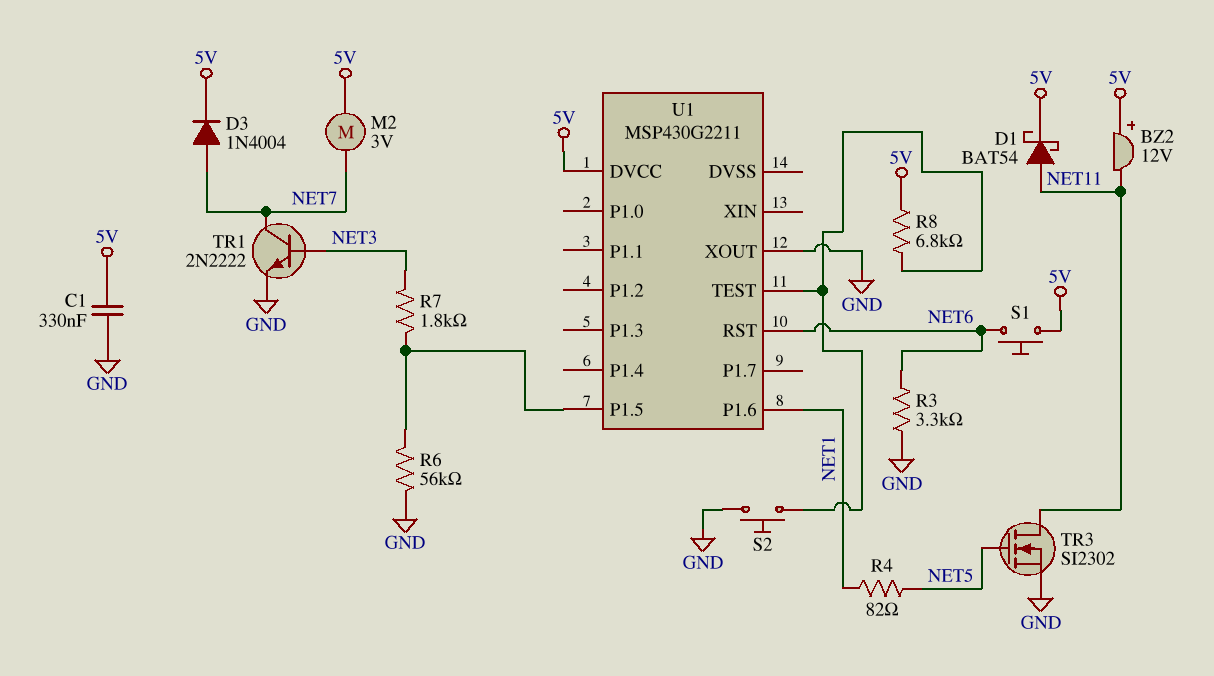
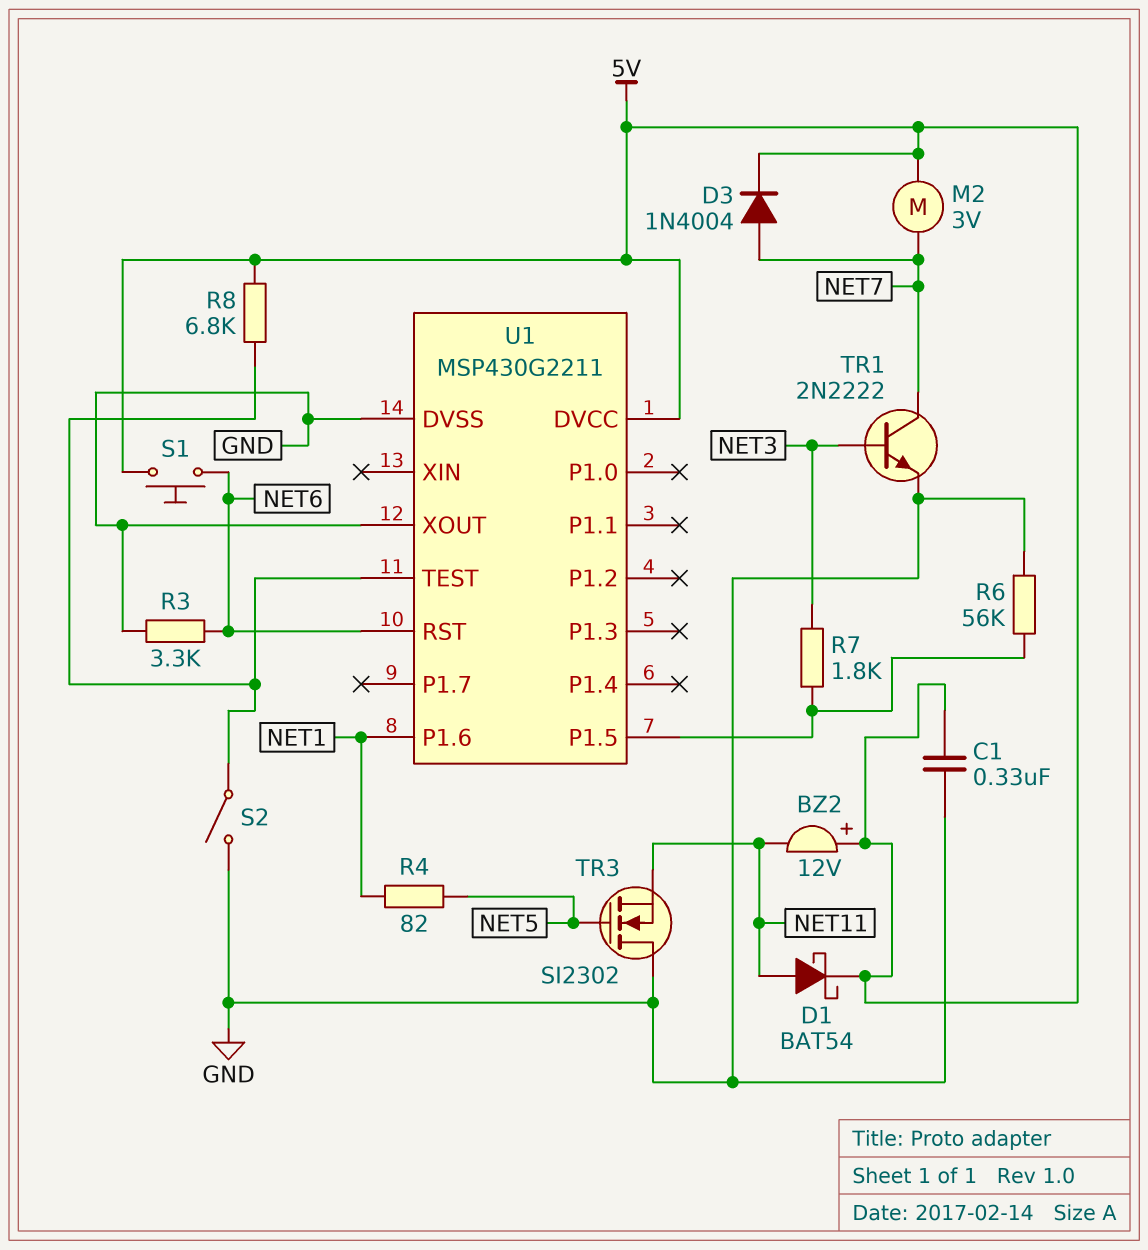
S2: button (GND, U1/TEST) -> switch (GND, U1/TEST)
TR3: NMOS SI2302 (G NET5, D NET11, S GND) -> NMOS SI2302 (G NET5, D GND, S NET11)
U1 pin DVSS: none -> GND

